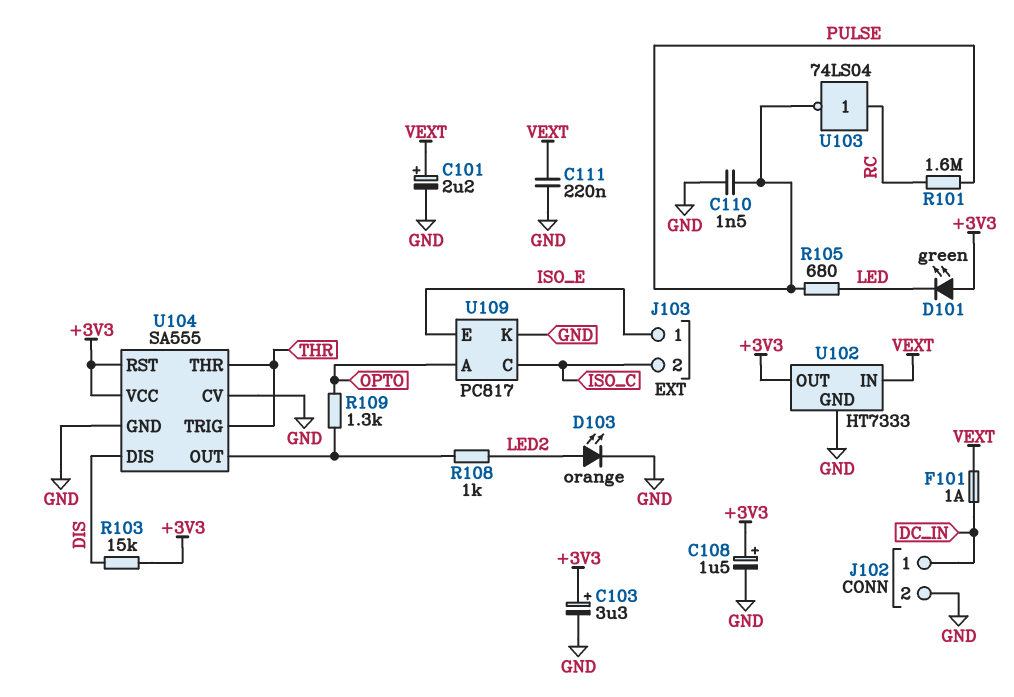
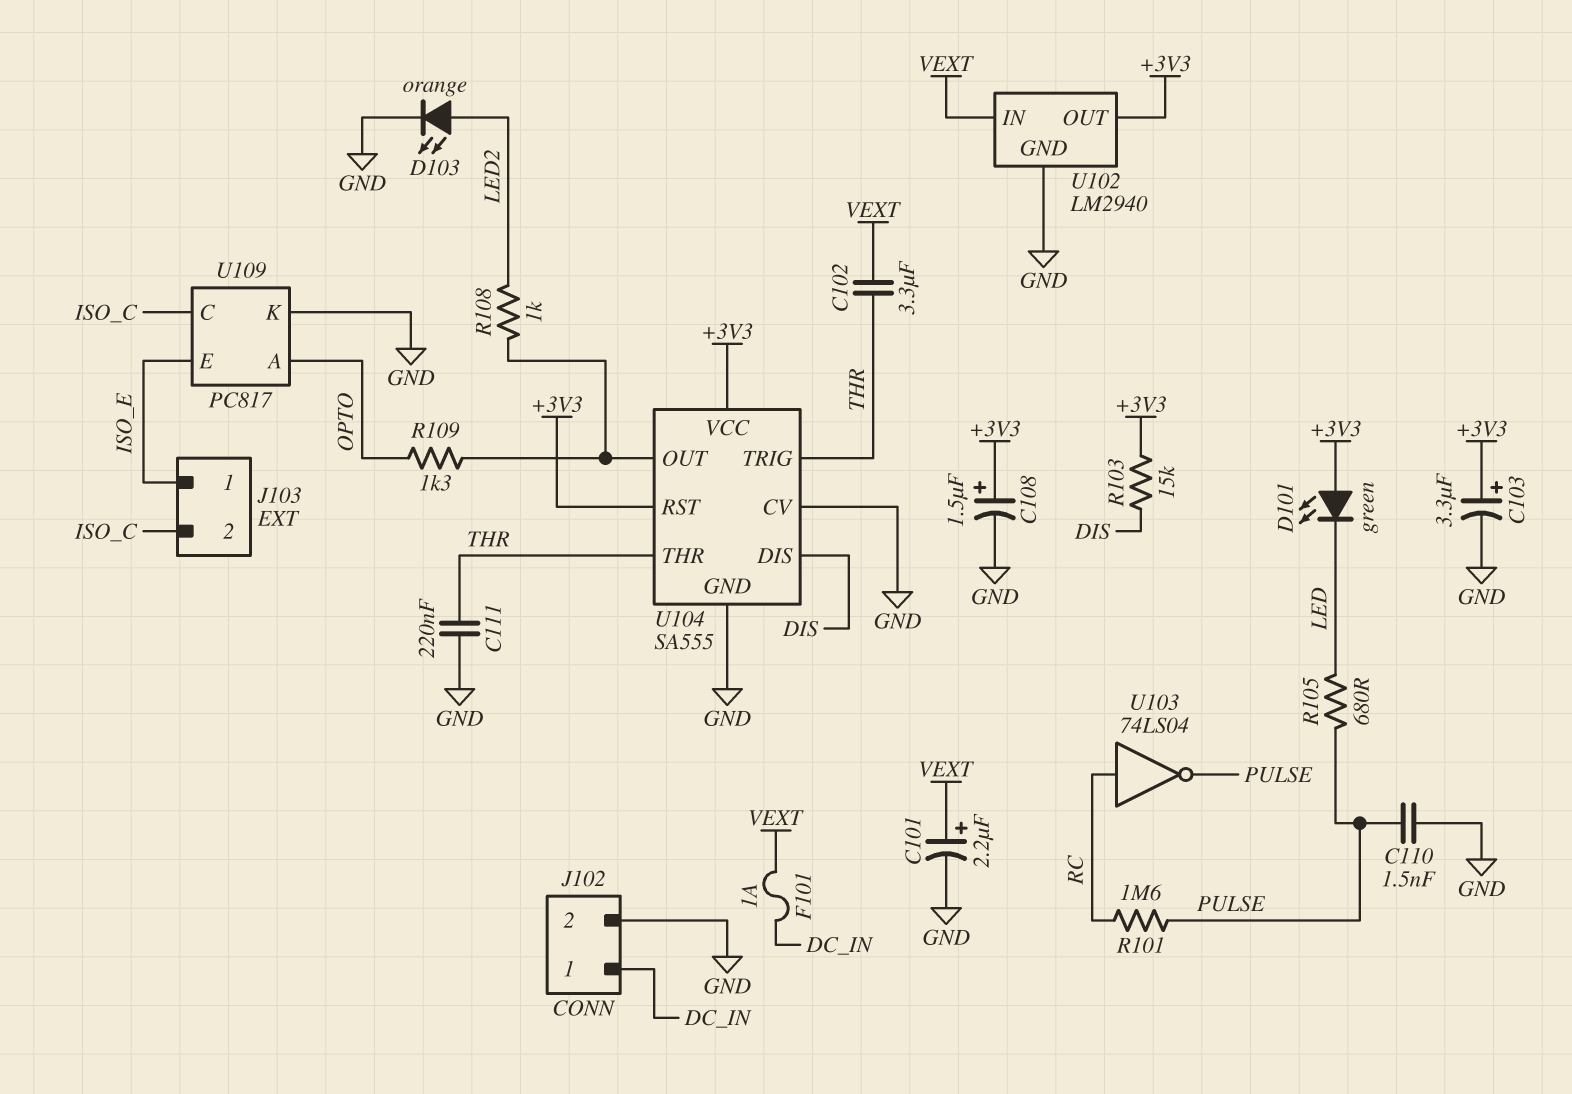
C102: none -> 3.3uF (THR, VEXT)
C111: 220nF (GND, VEXT) -> 220nF (GND, THR)
U102: HT7333 -> LM2940

